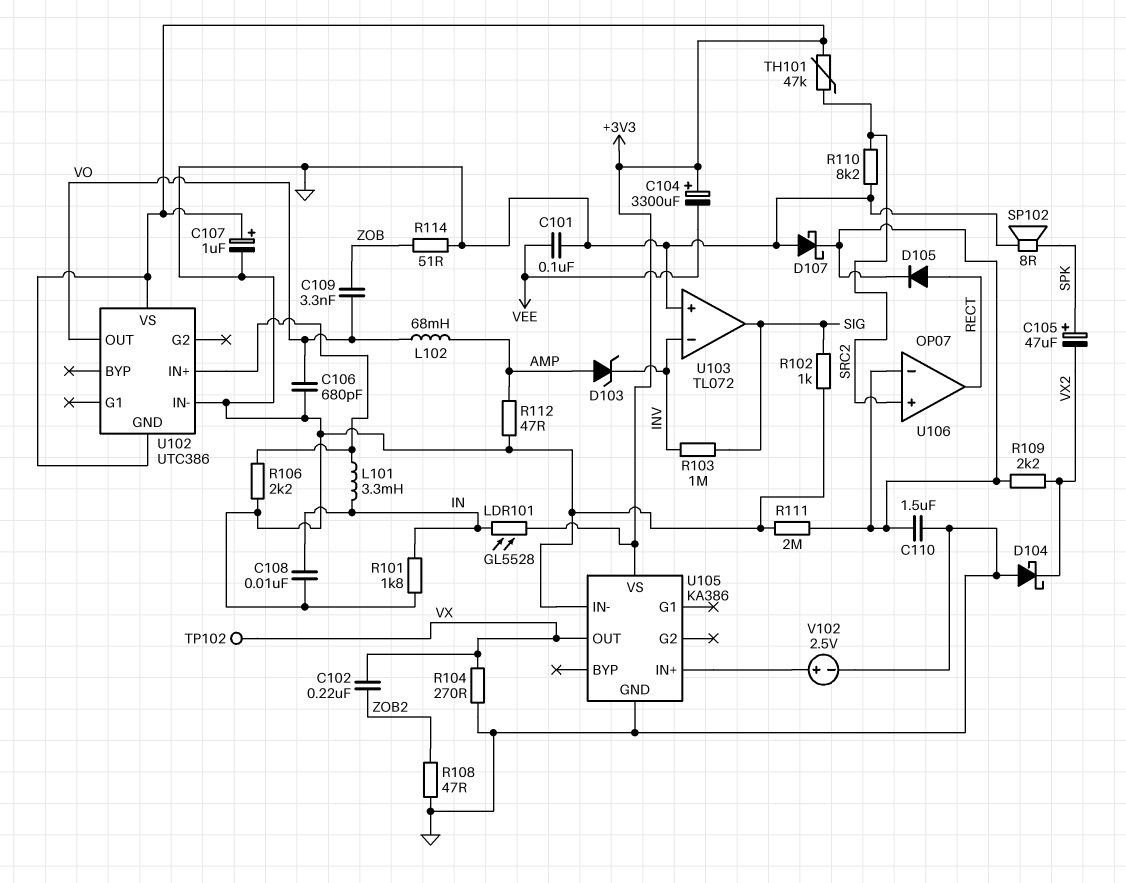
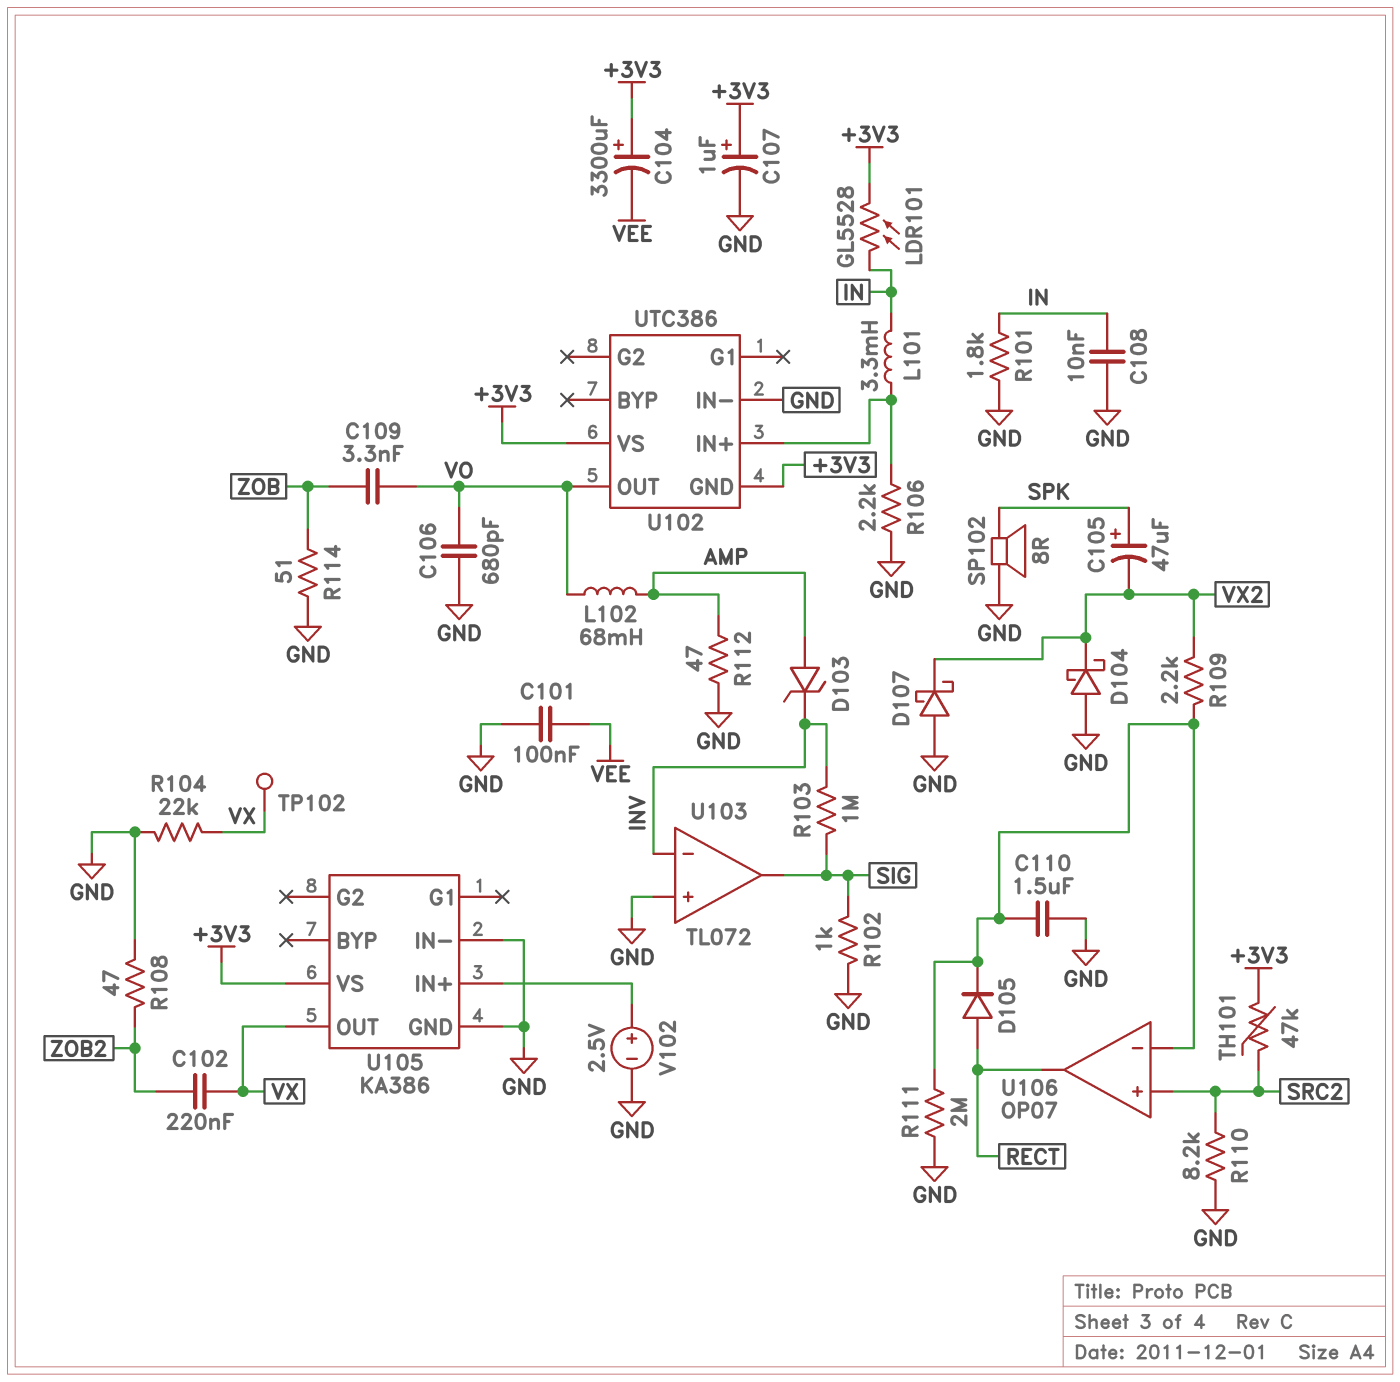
D107: schottky (A GND, K U106/in-) -> schottky (A GND, K VX2)
R104: 270 (GND, VX) -> 22k (GND, VX)

